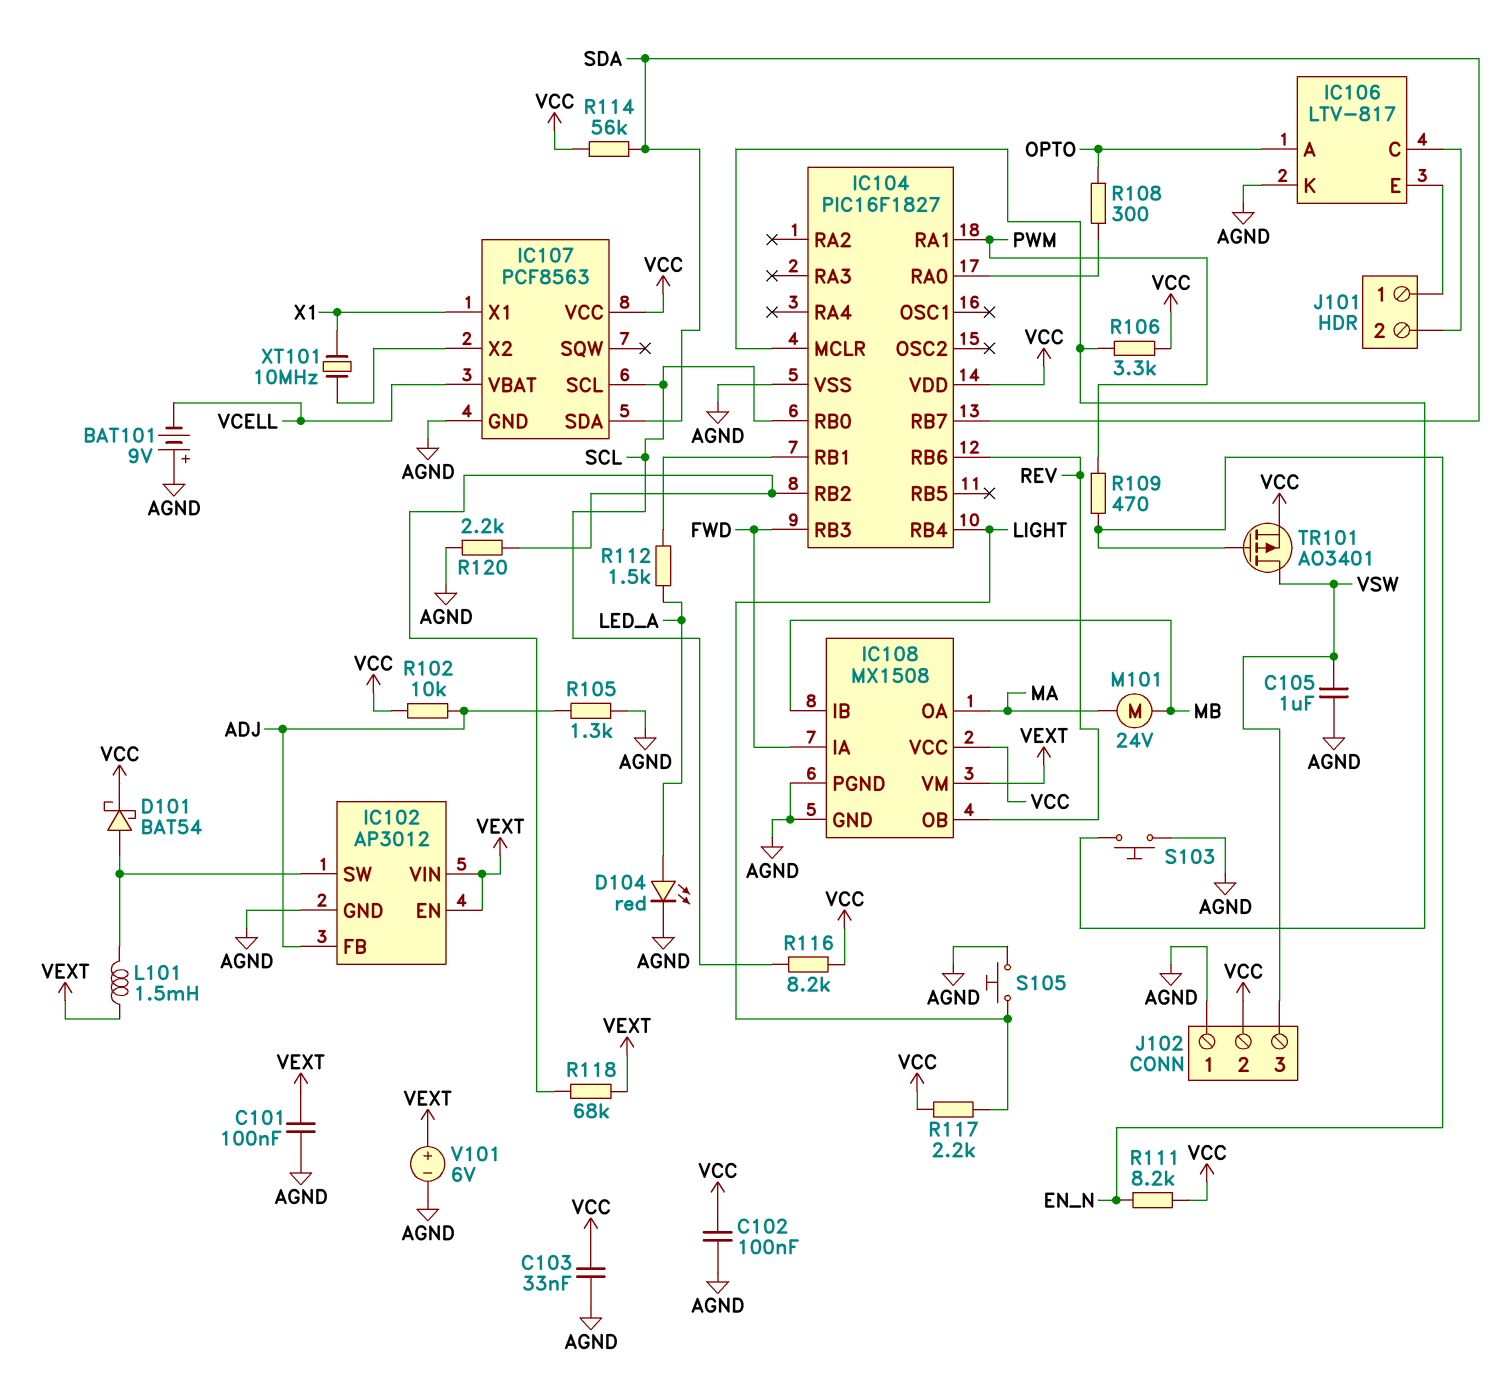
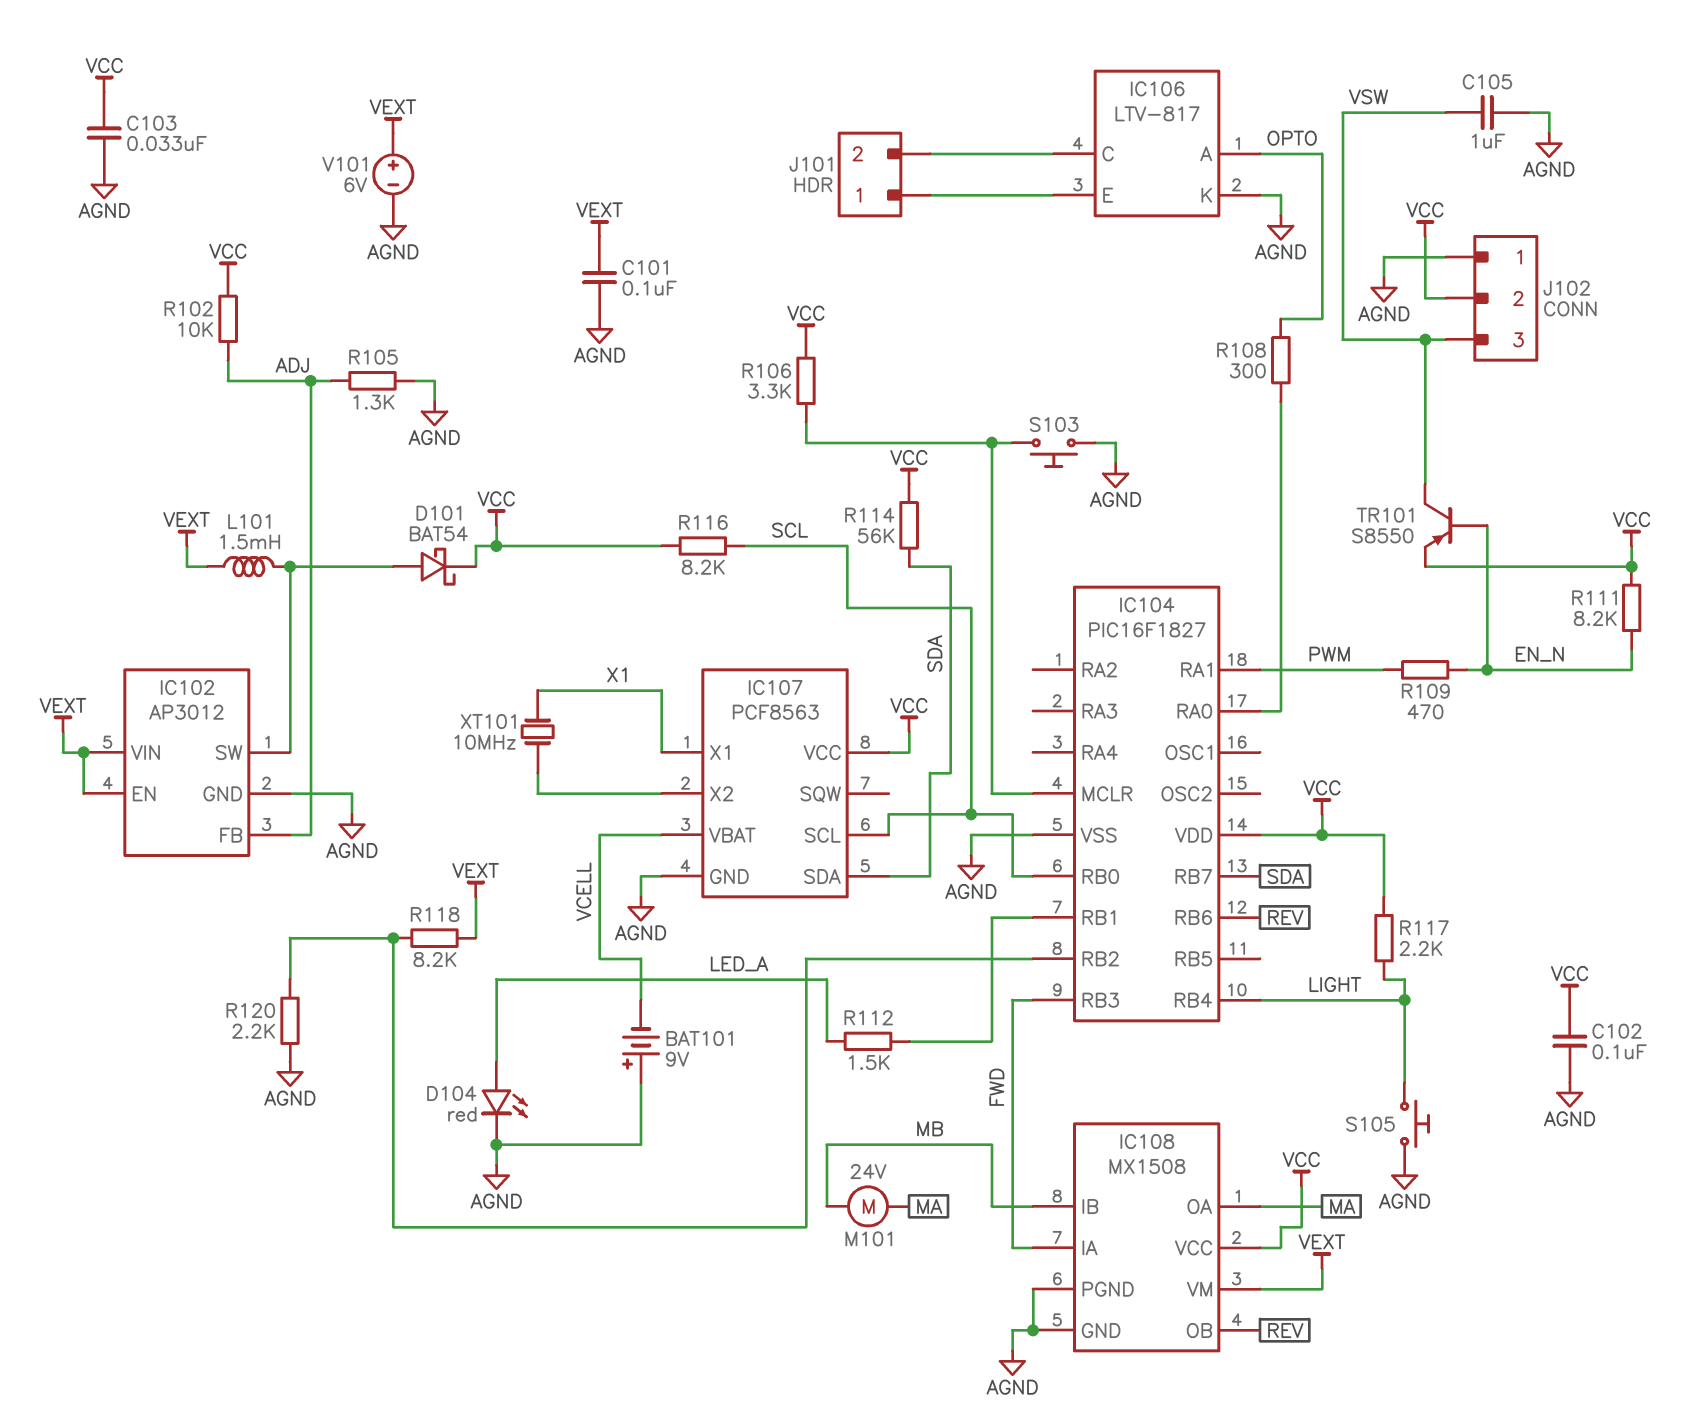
R118: 68k (IC104/RB2, VEXT) -> 8.2k (IC104/RB2, VEXT)
TR101: PMOS AO3401 (G EN_N, D VSW, S VCC) -> PNP S8550 (B EN_N, C VSW, E VCC)

